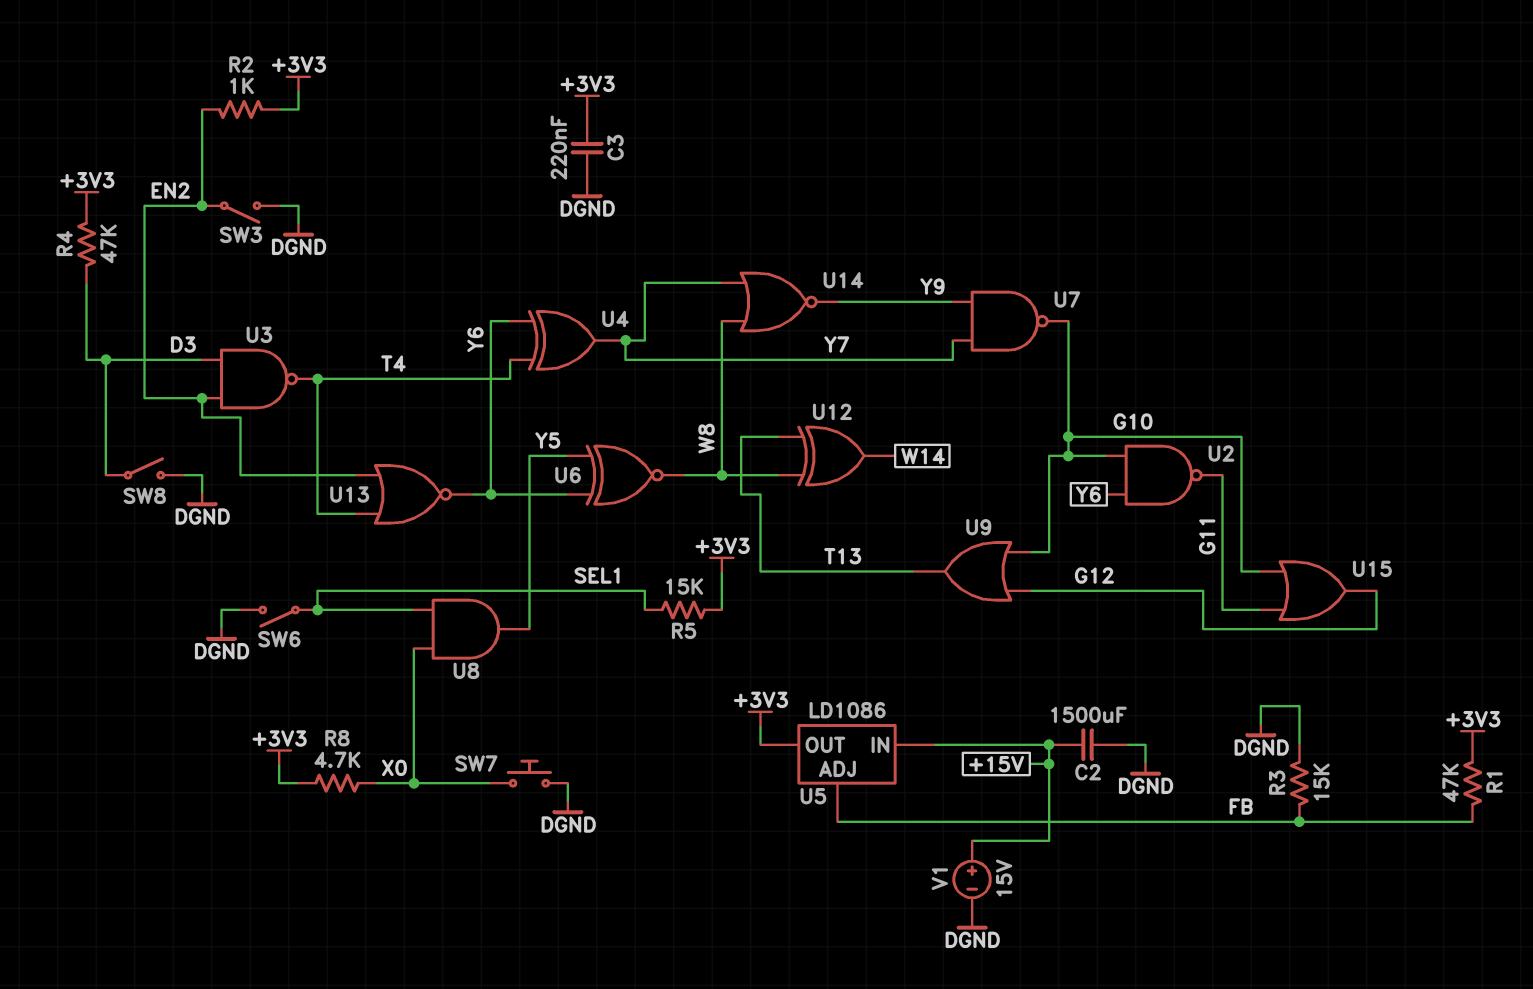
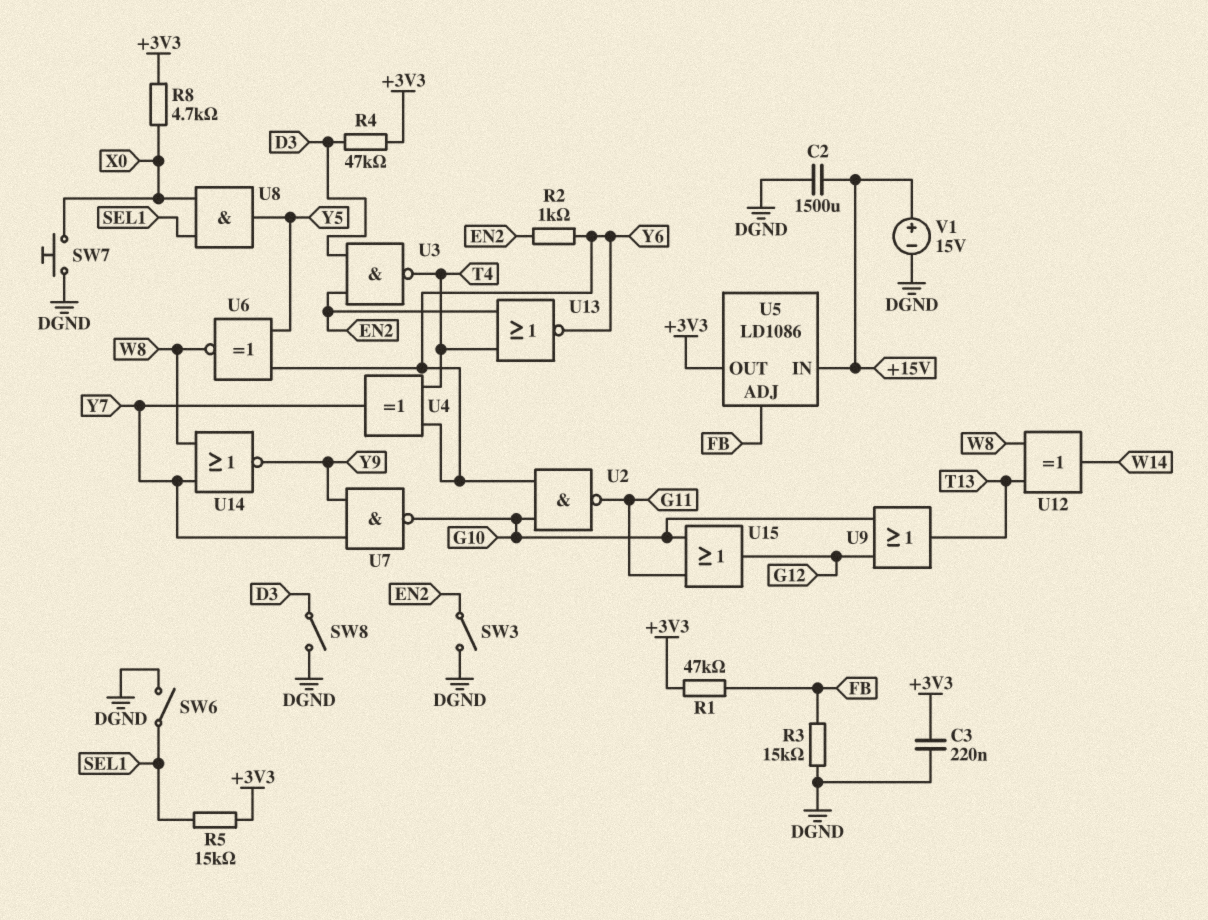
R2: 1k (+3V3, EN2) -> 1k (EN2, Y6)

